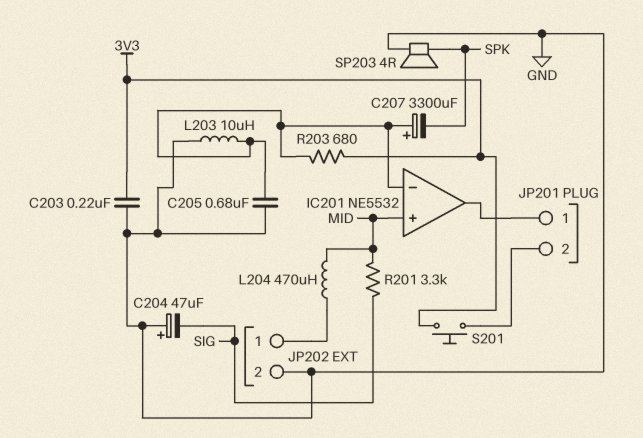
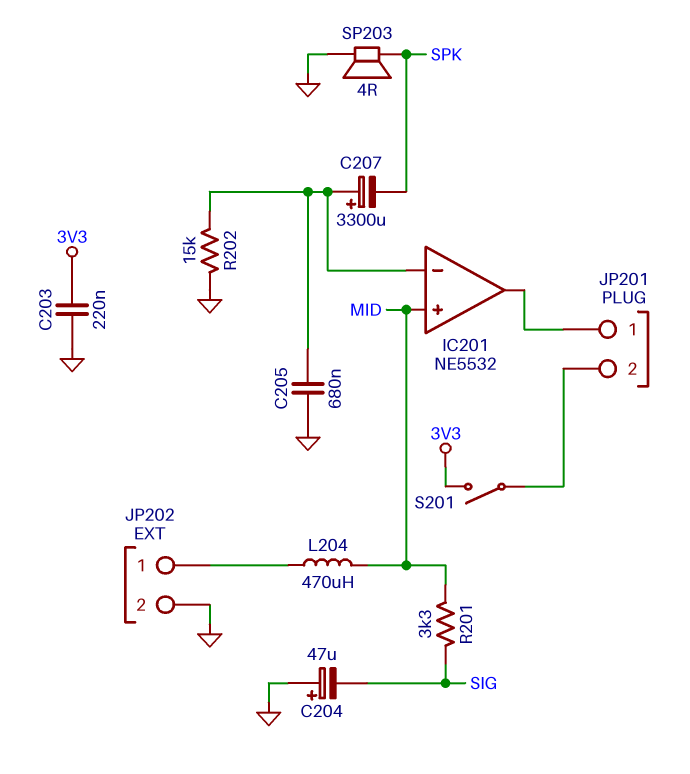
L203: 10uH (GND, IC201/in-) -> none
R202: none -> 15k (GND, IC201/in-)
R203: 680 (3V3, IC201/in-) -> none
S201: button (3V3, JP201/2) -> switch (3V3, JP201/2)

